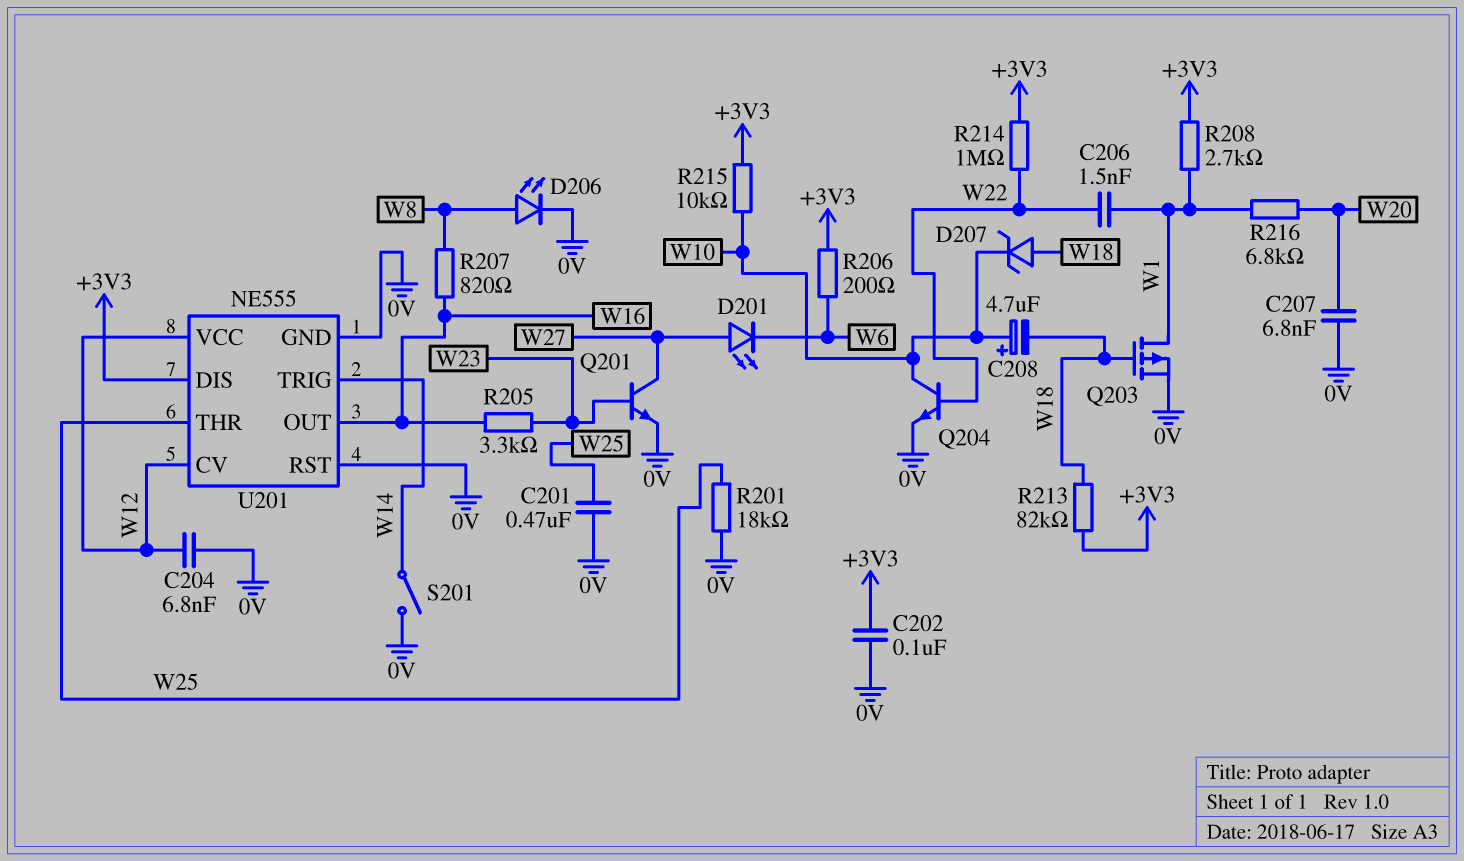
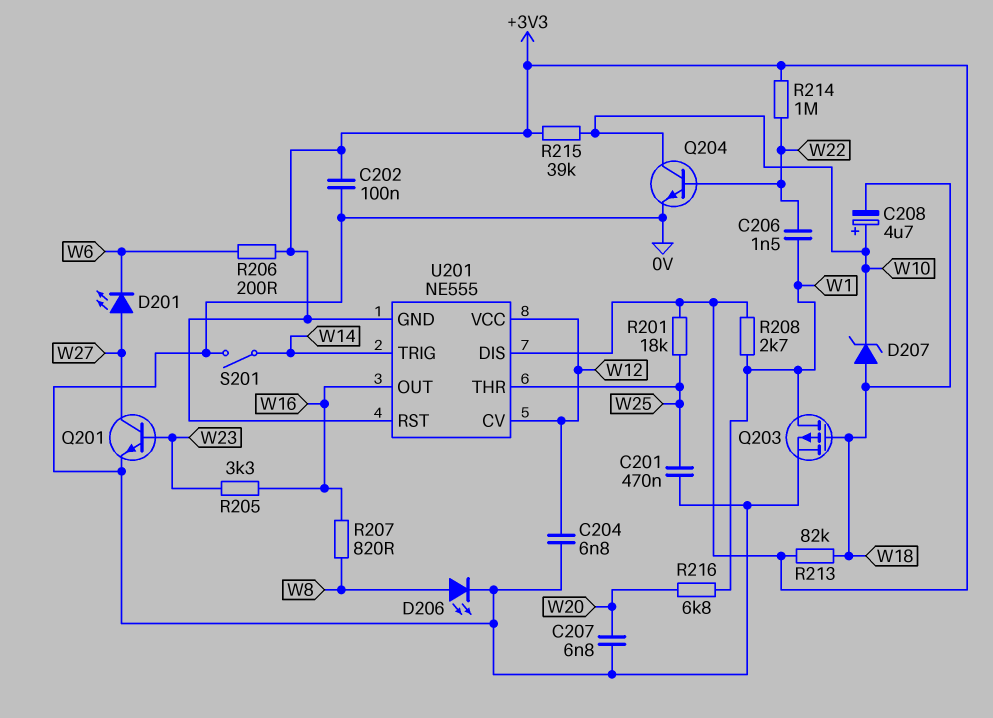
R201: 18k (0V, W25) -> 18k (+3V3, W25)
R215: 10k (+3V3, W10) -> 39k (+3V3, W10)
U201 pin GND: 0V -> +3V3
U201 pin RST: 0V -> +3V3

